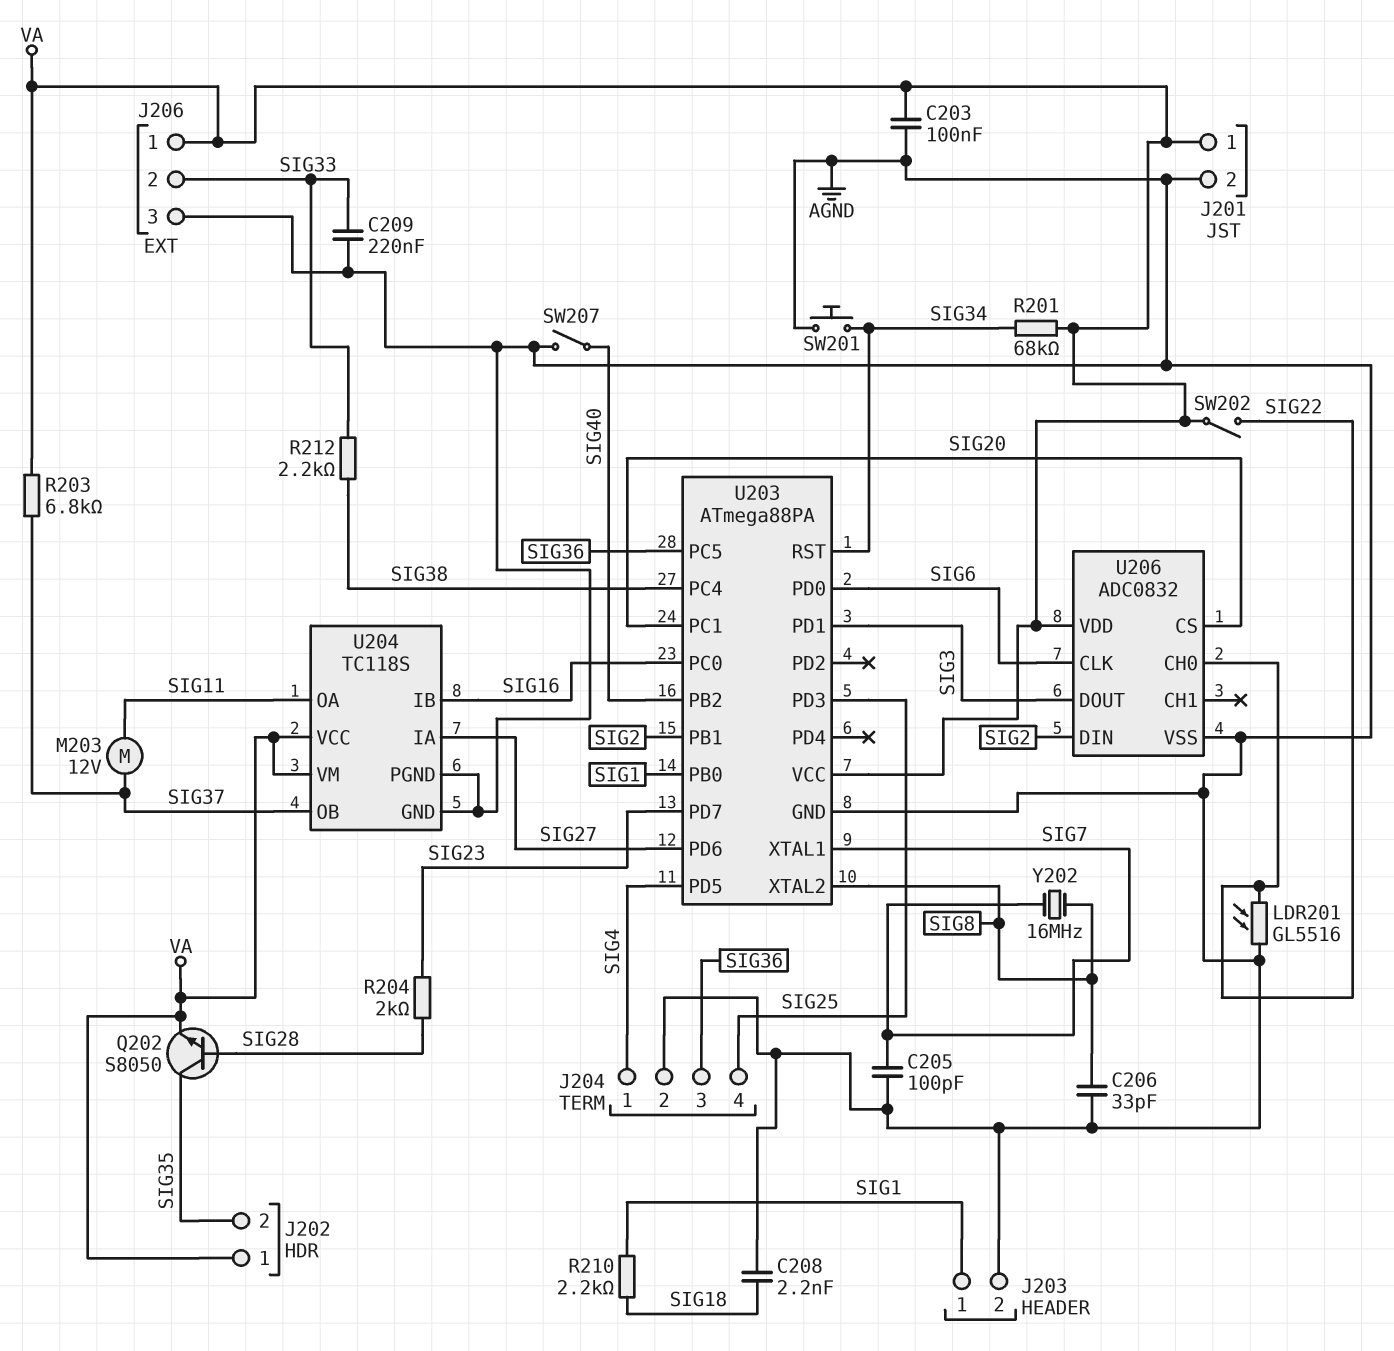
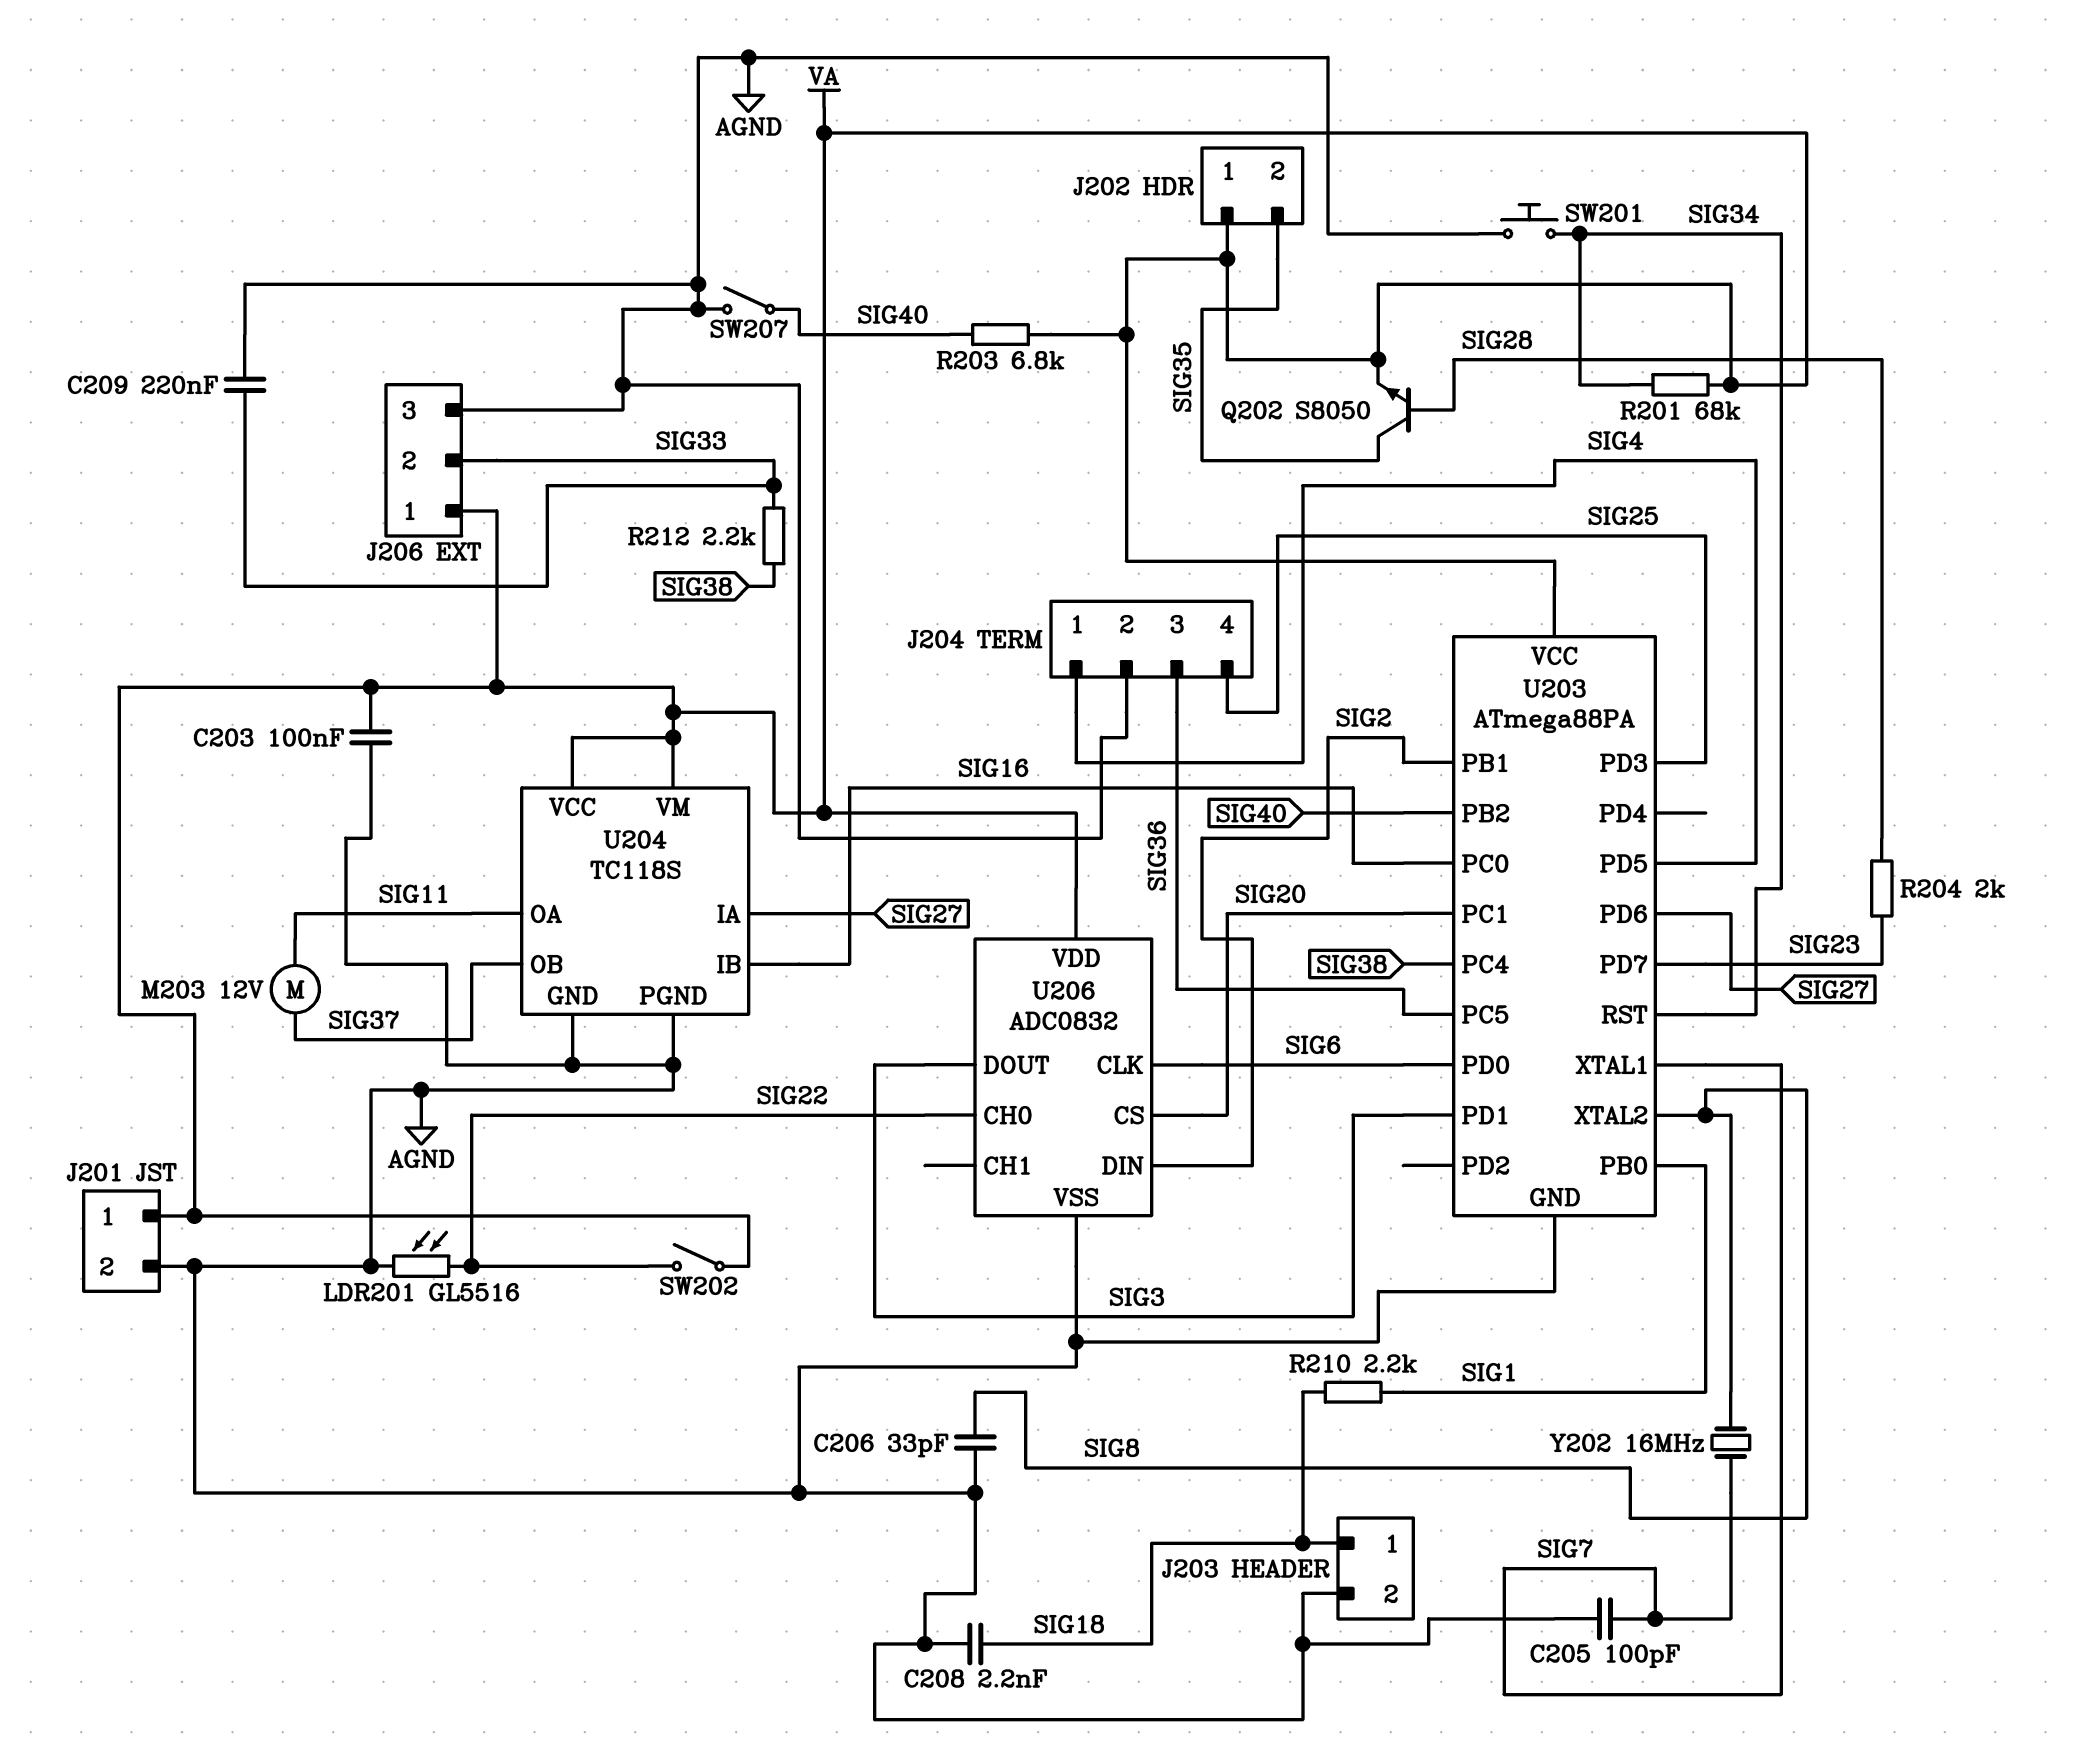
J203 pin 1: SIG1 -> SIG18
R203: 6.8k (SIG37, VA) -> 6.8k (SIG40, VA)

